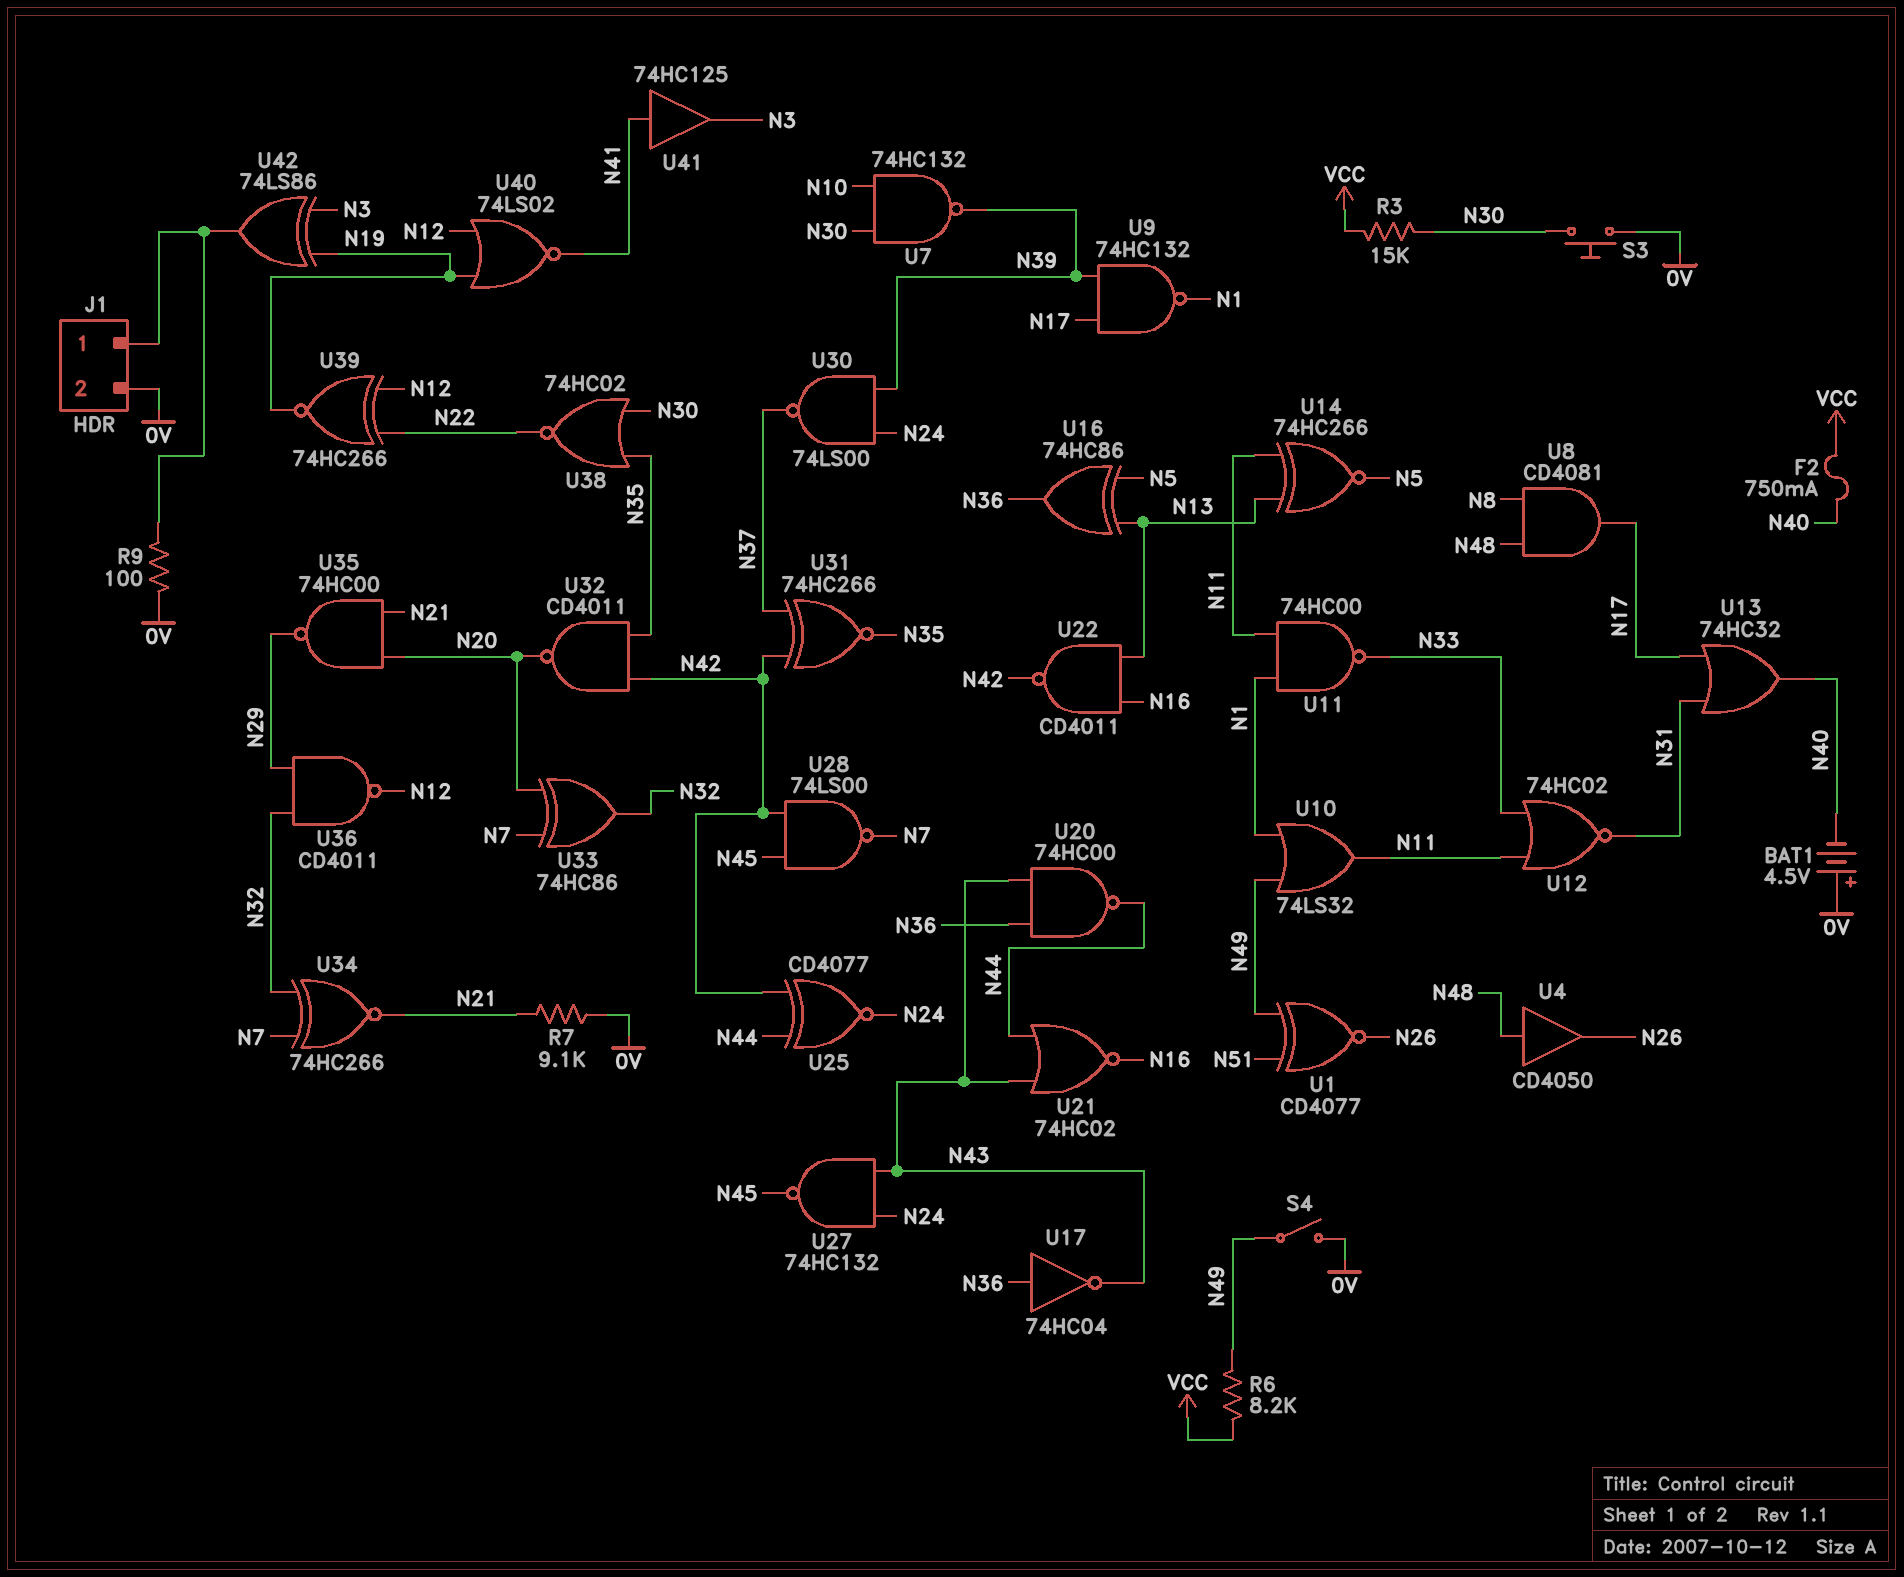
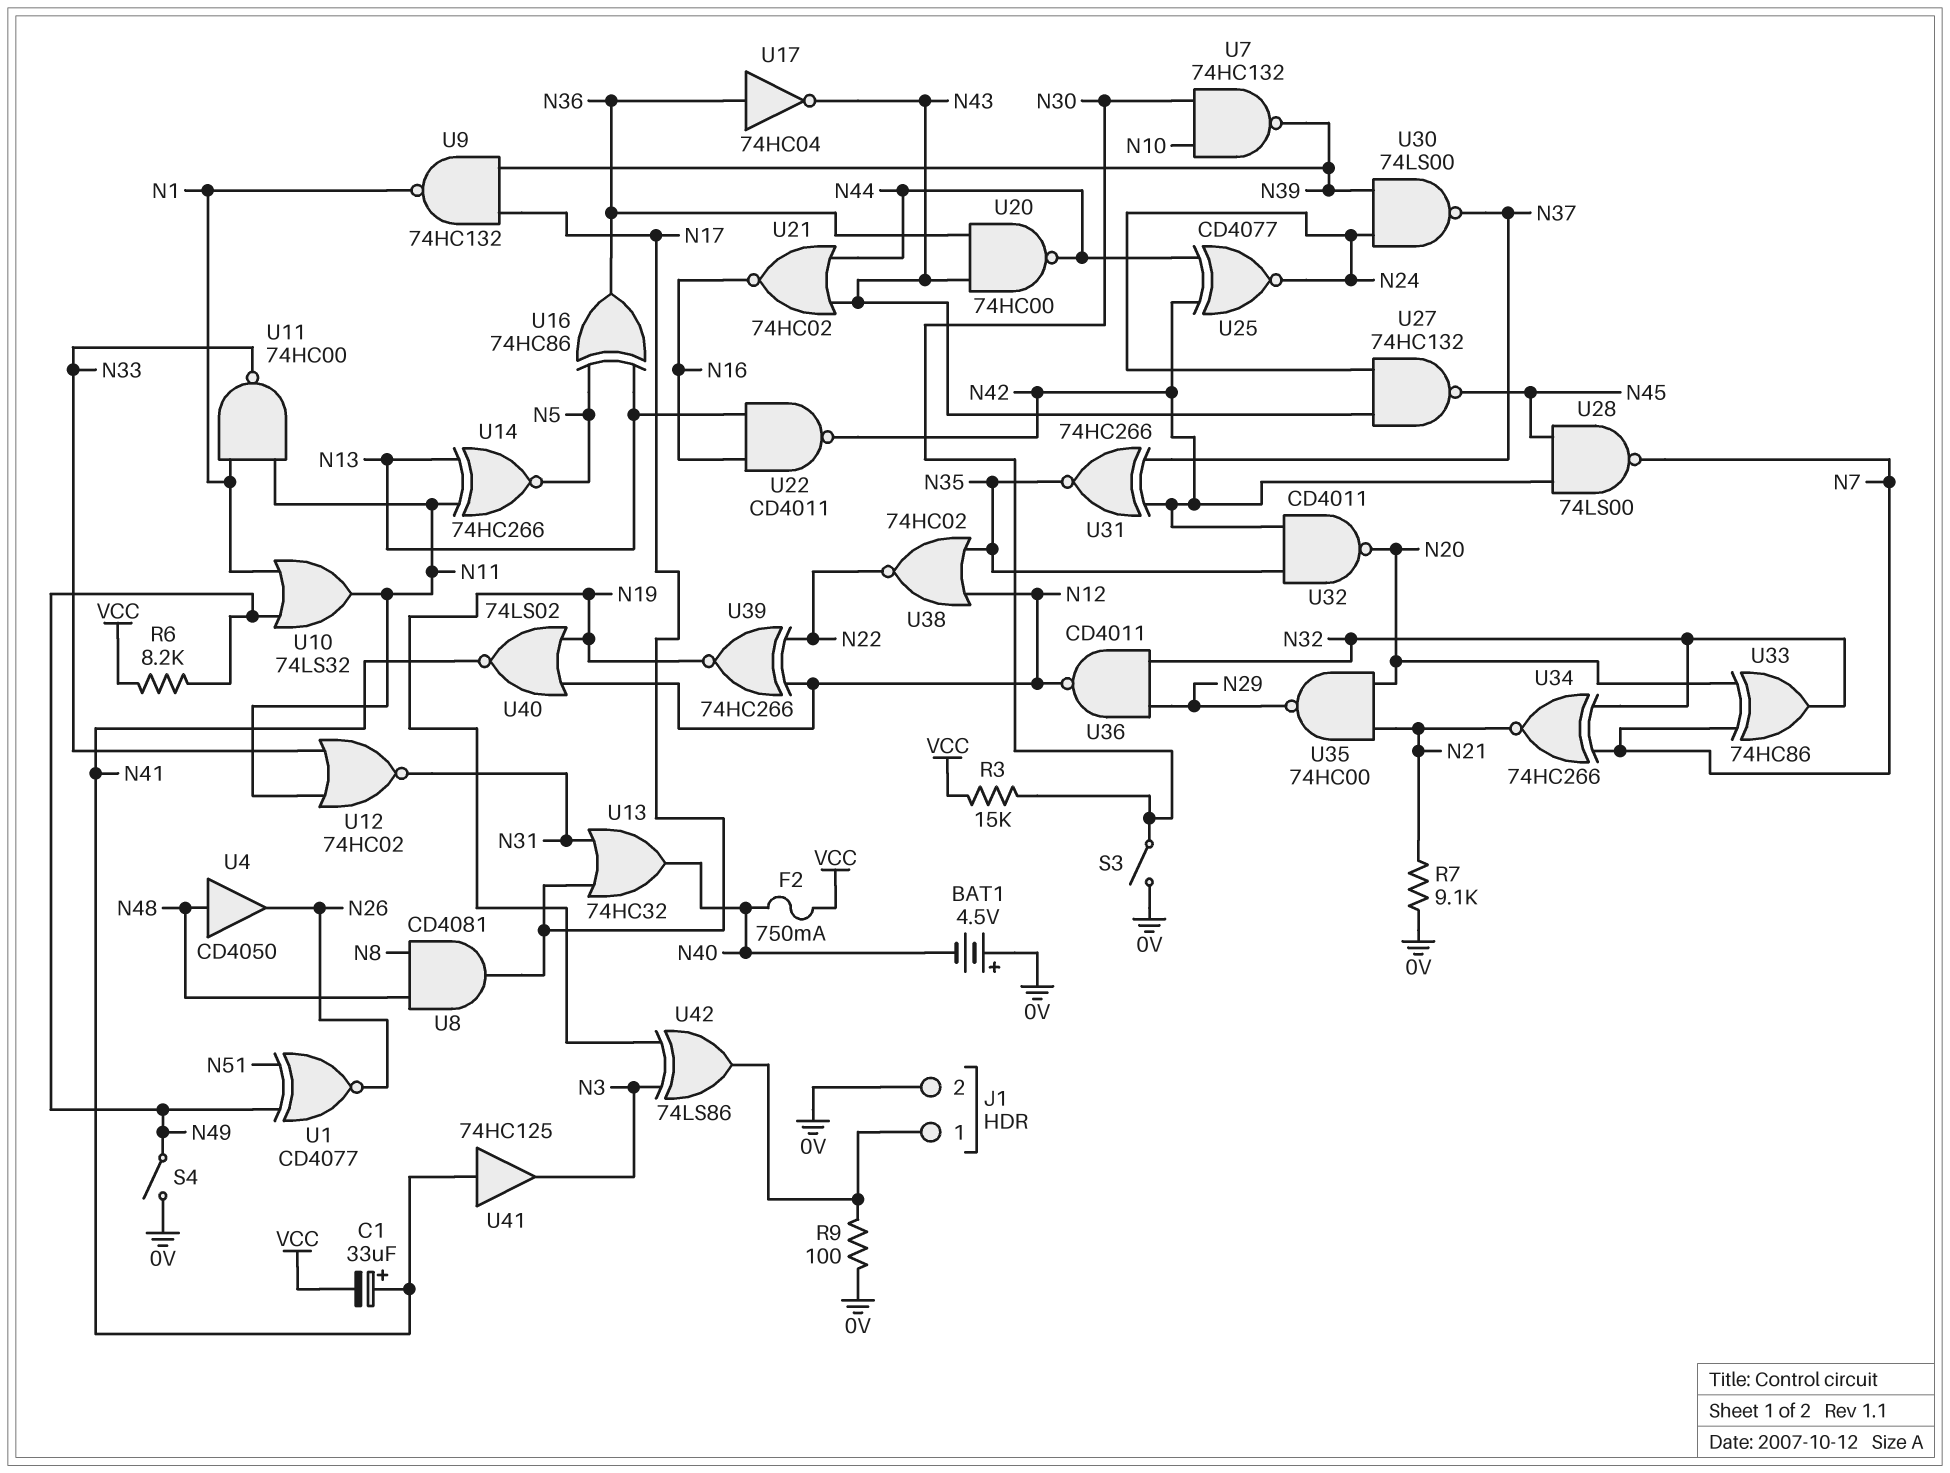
C1: none -> 33uF (plus N41, minus VCC)
S3: button (0V, N30) -> switch (0V, N30)
U38: NOR 74HC02 (in N30, in N35, out N22) -> NOR 74HC02 (in N12, in N35, out N22)

